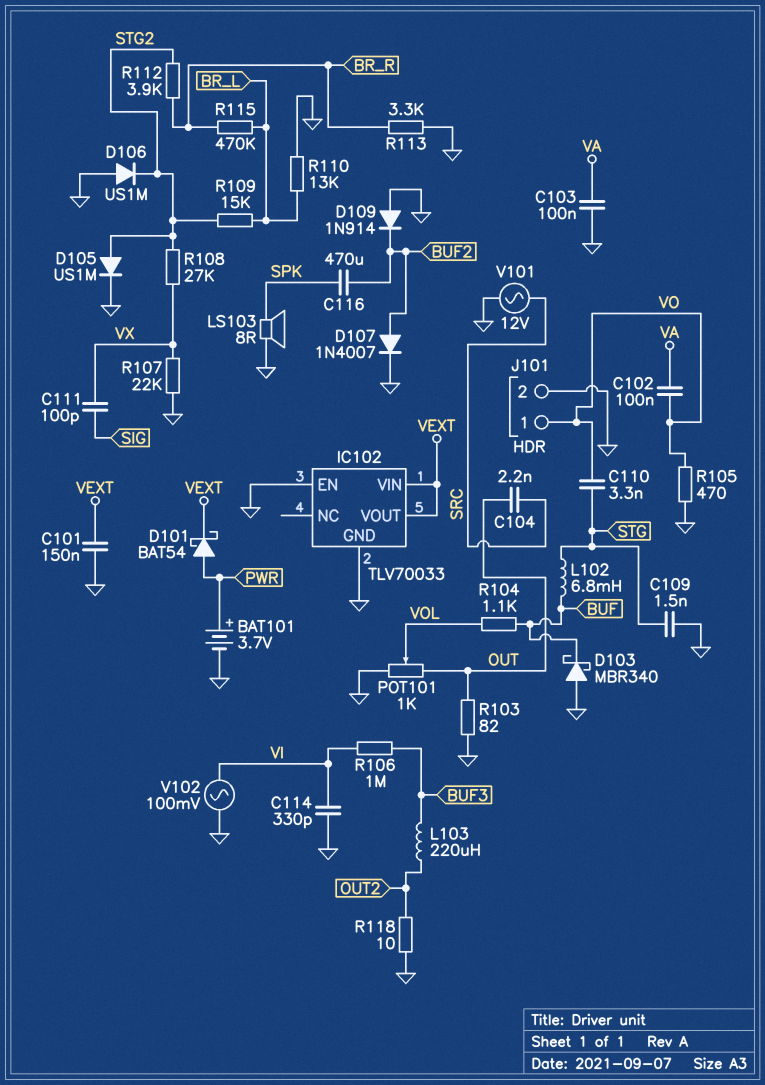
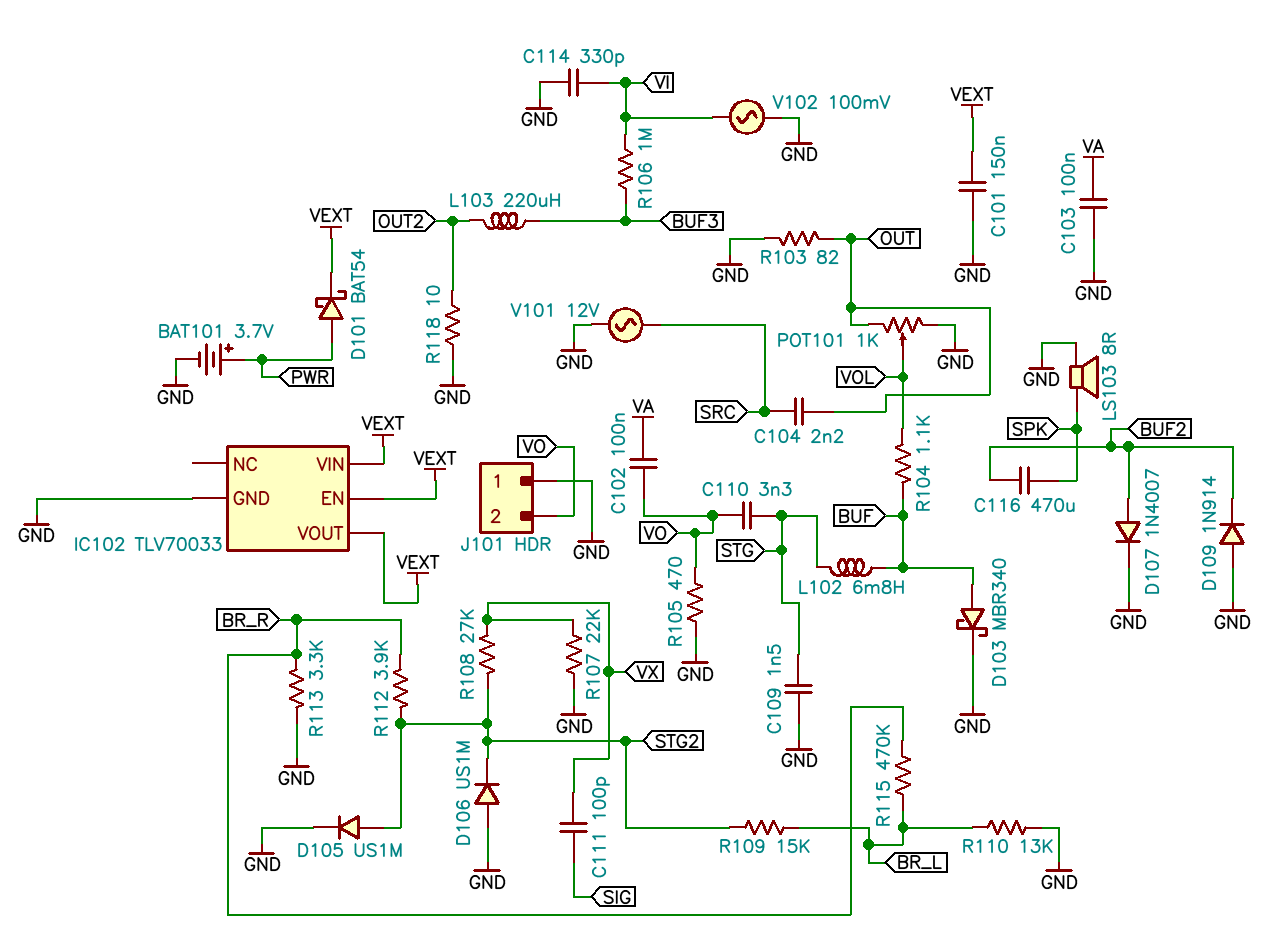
D103: schottky MBR340 (A GND, K BUF) -> schottky MBR340 (A BUF, K GND)
IC102 pin EN: GND -> VEXT
J101 pin 1: VO -> GND
J101 pin 2: GND -> VO

